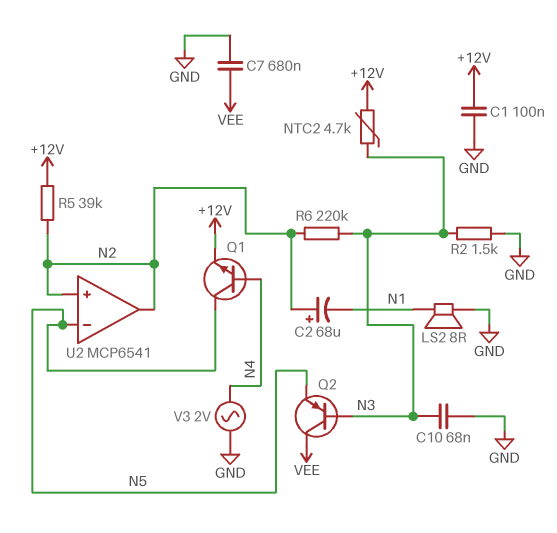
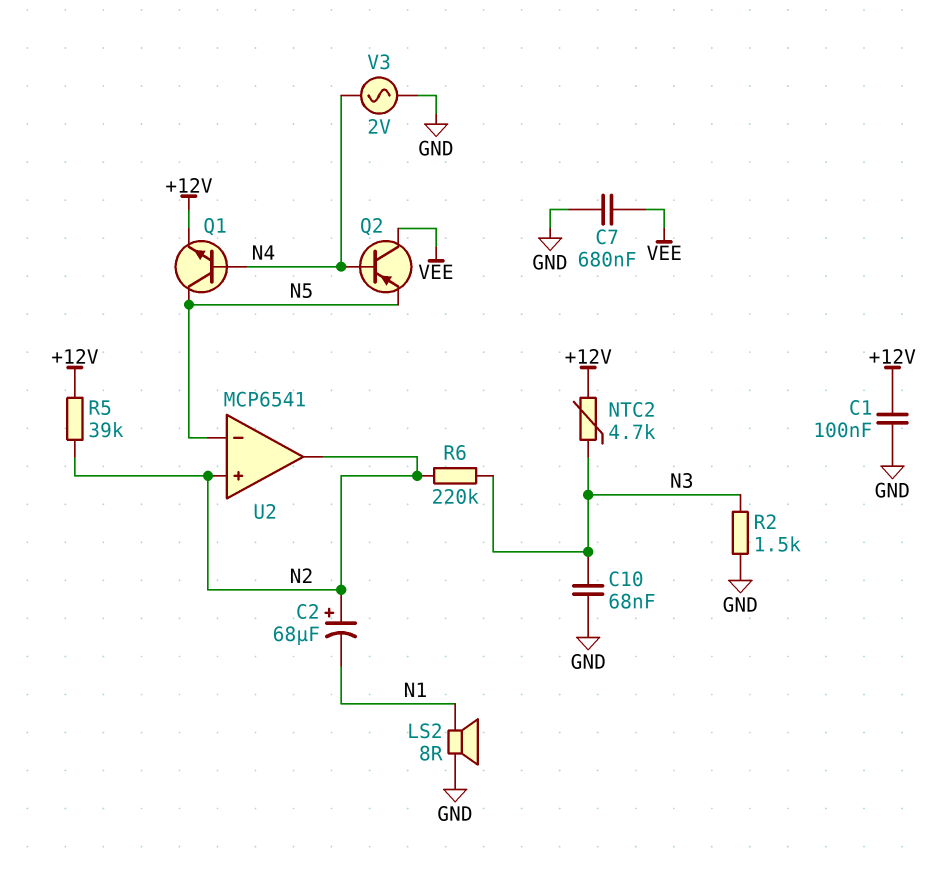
Q2: PNP (B N3, C VEE, E N5) -> PNP (B N4, C VEE, E N5)

